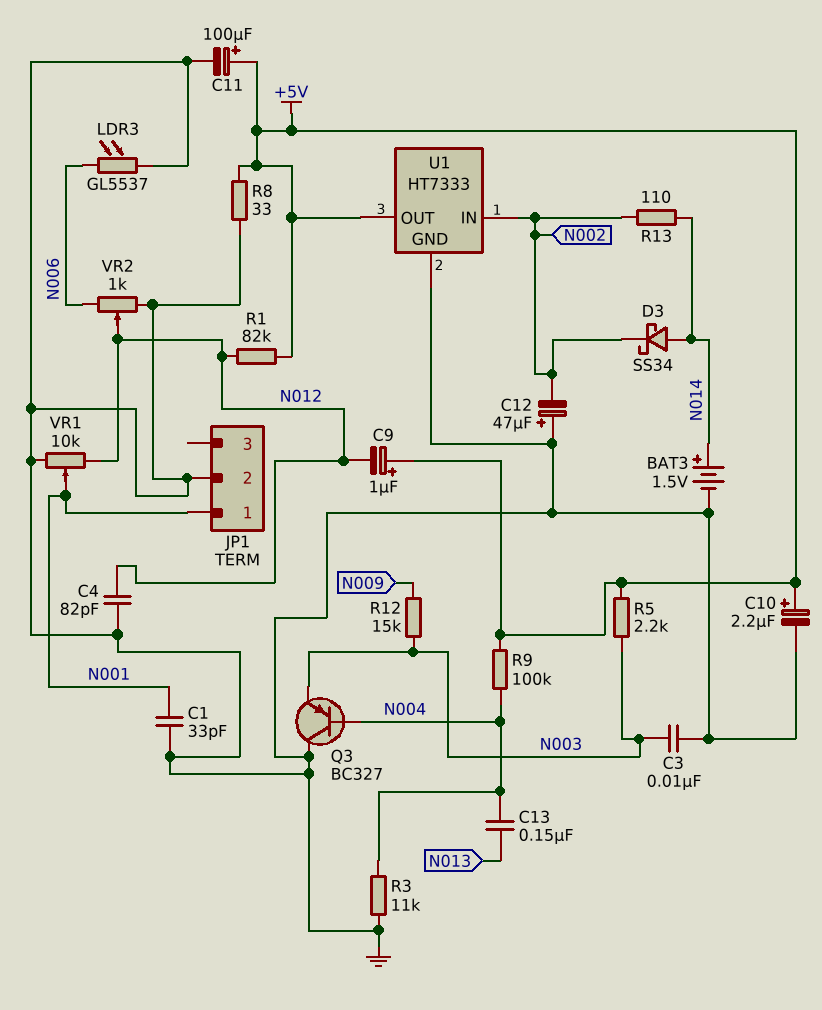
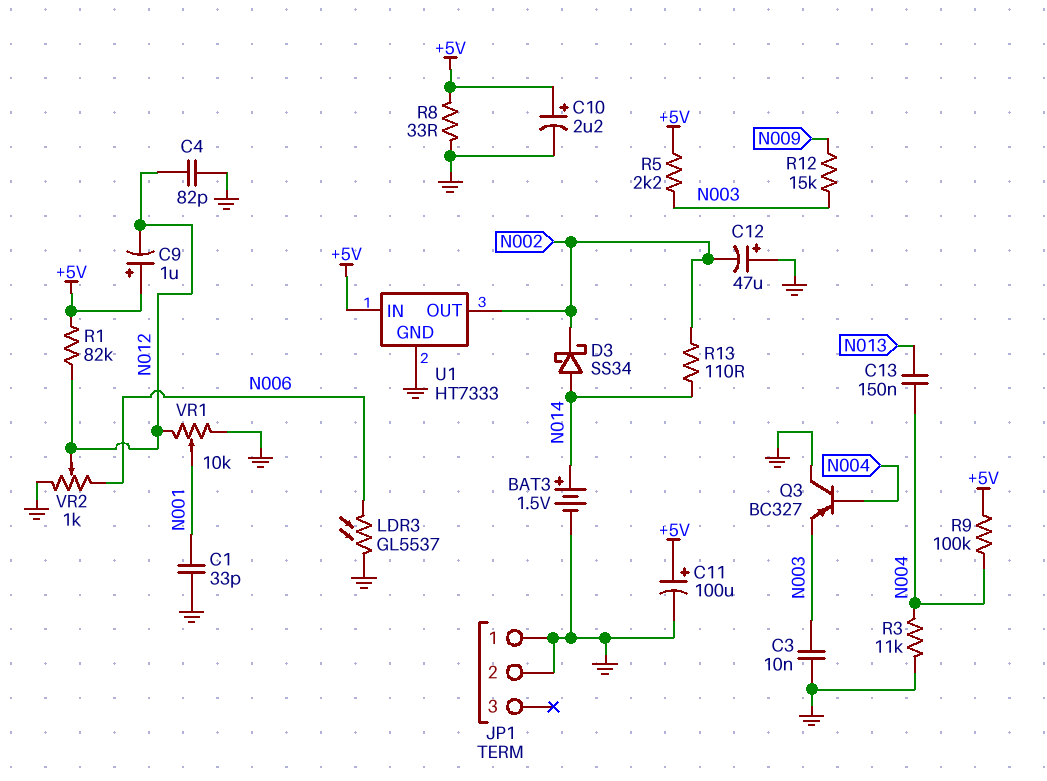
JP1 pin 1: N001 -> GND
U1 pin IN: N002 -> +5V
U1 pin OUT: +5V -> N002

